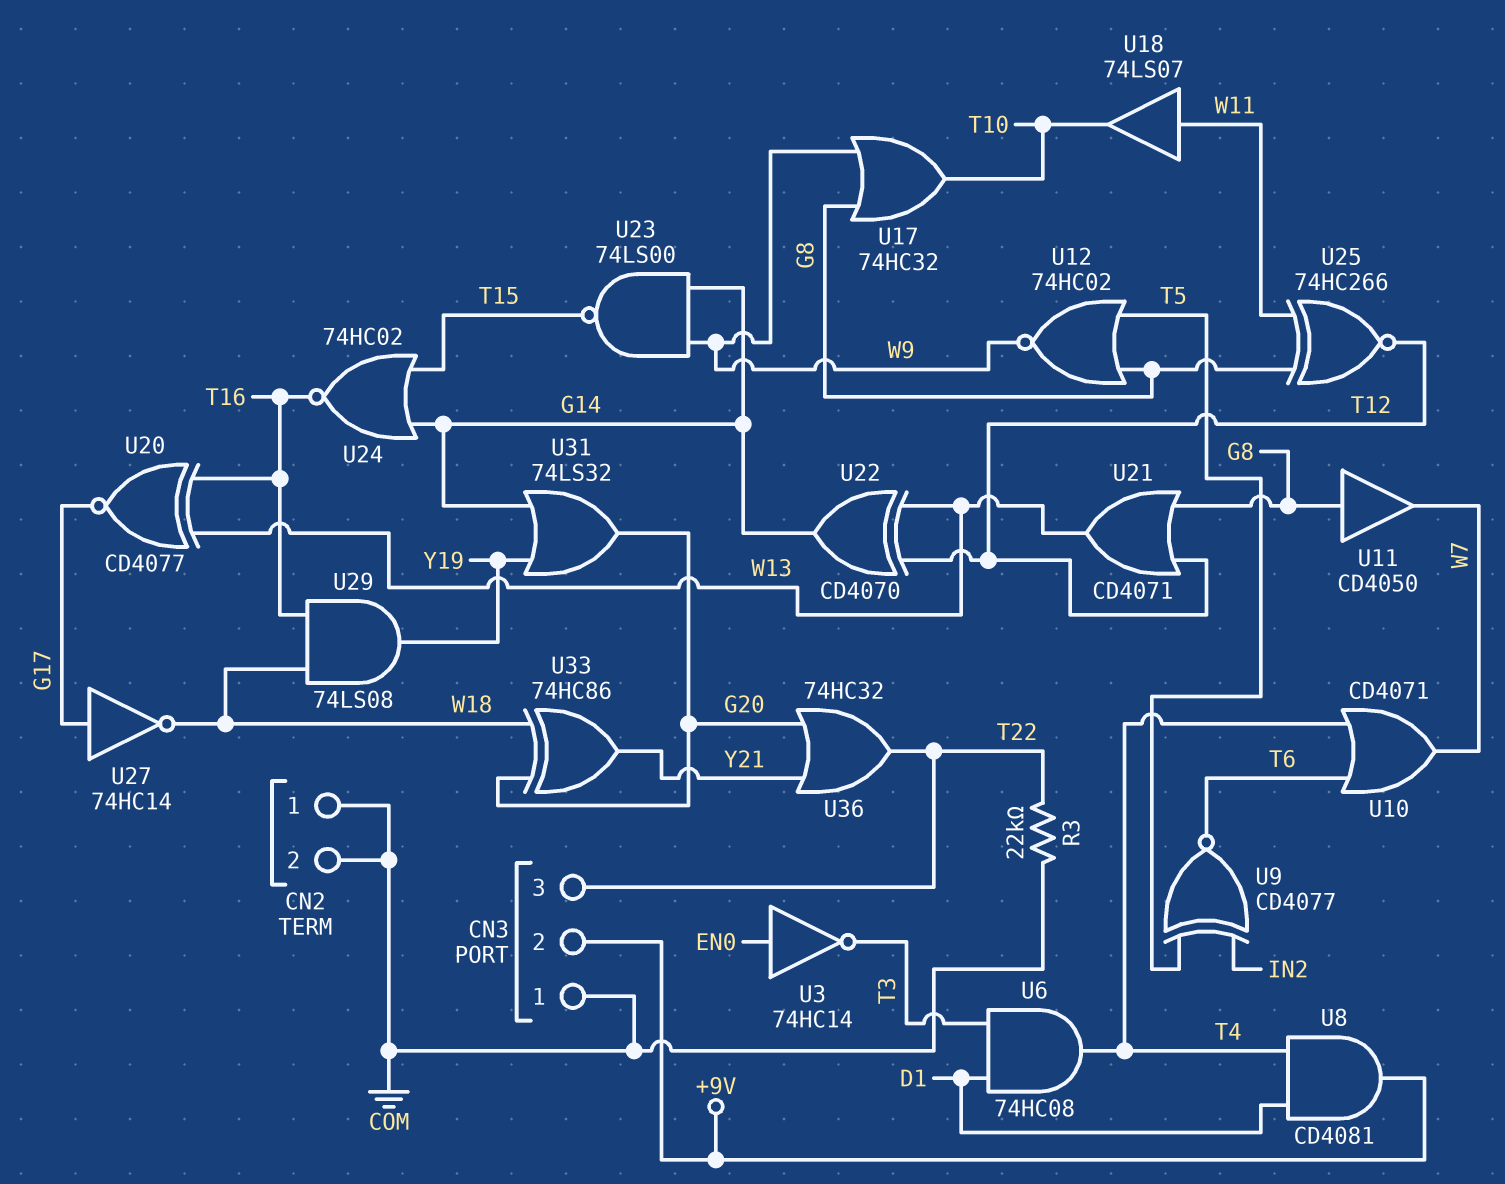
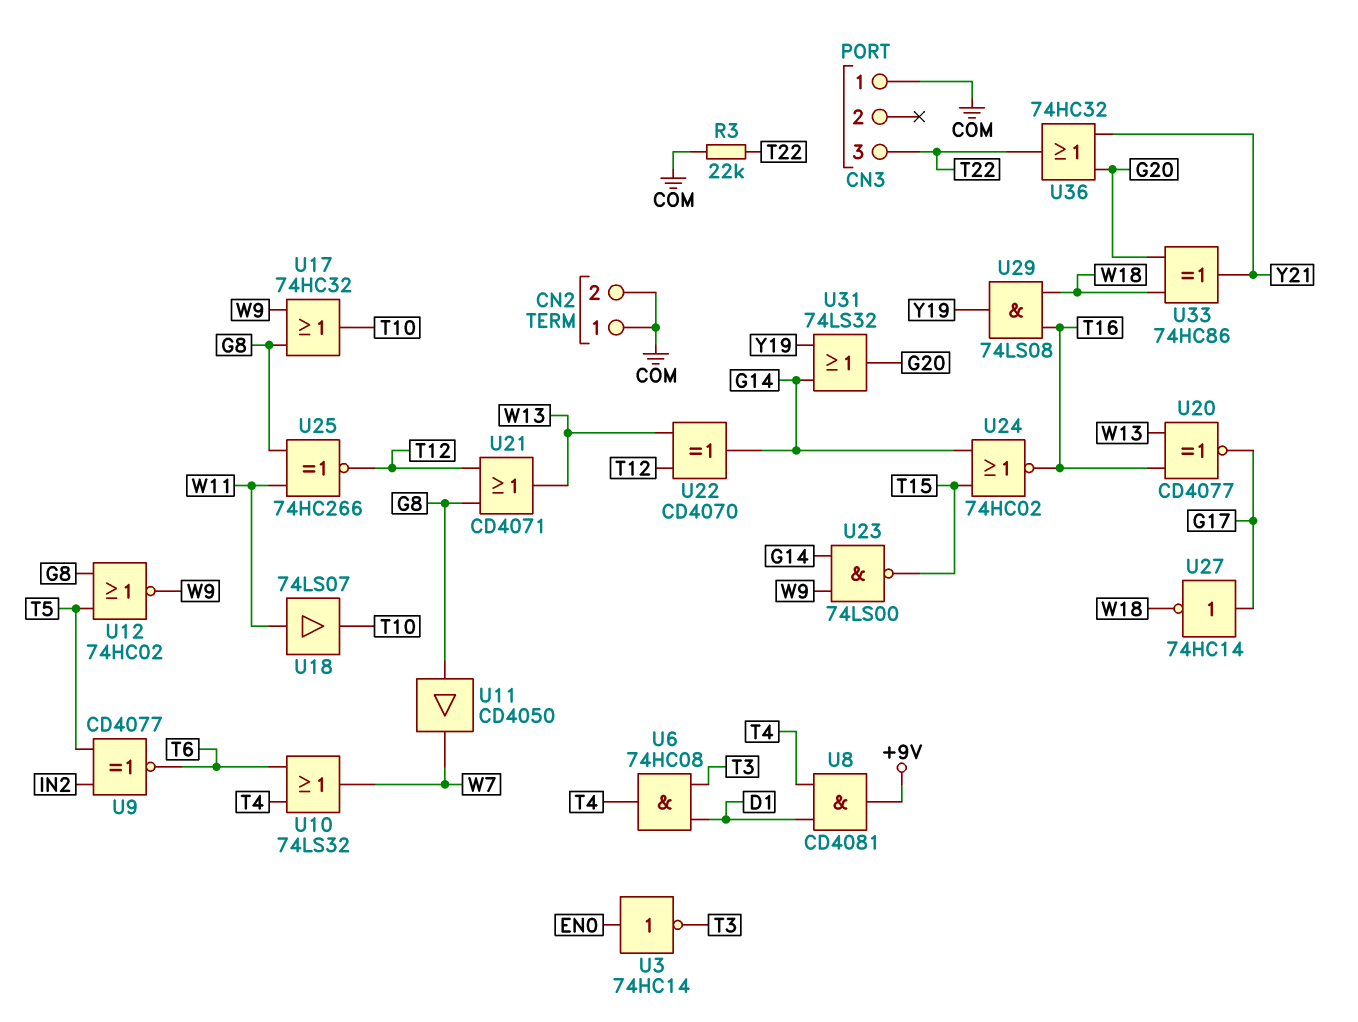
CN3 pin 2: +9V -> none
U10: OR CD4071 (in T4, in T6, out W7) -> OR 74LS32 (in T4, in T6, out W7)

